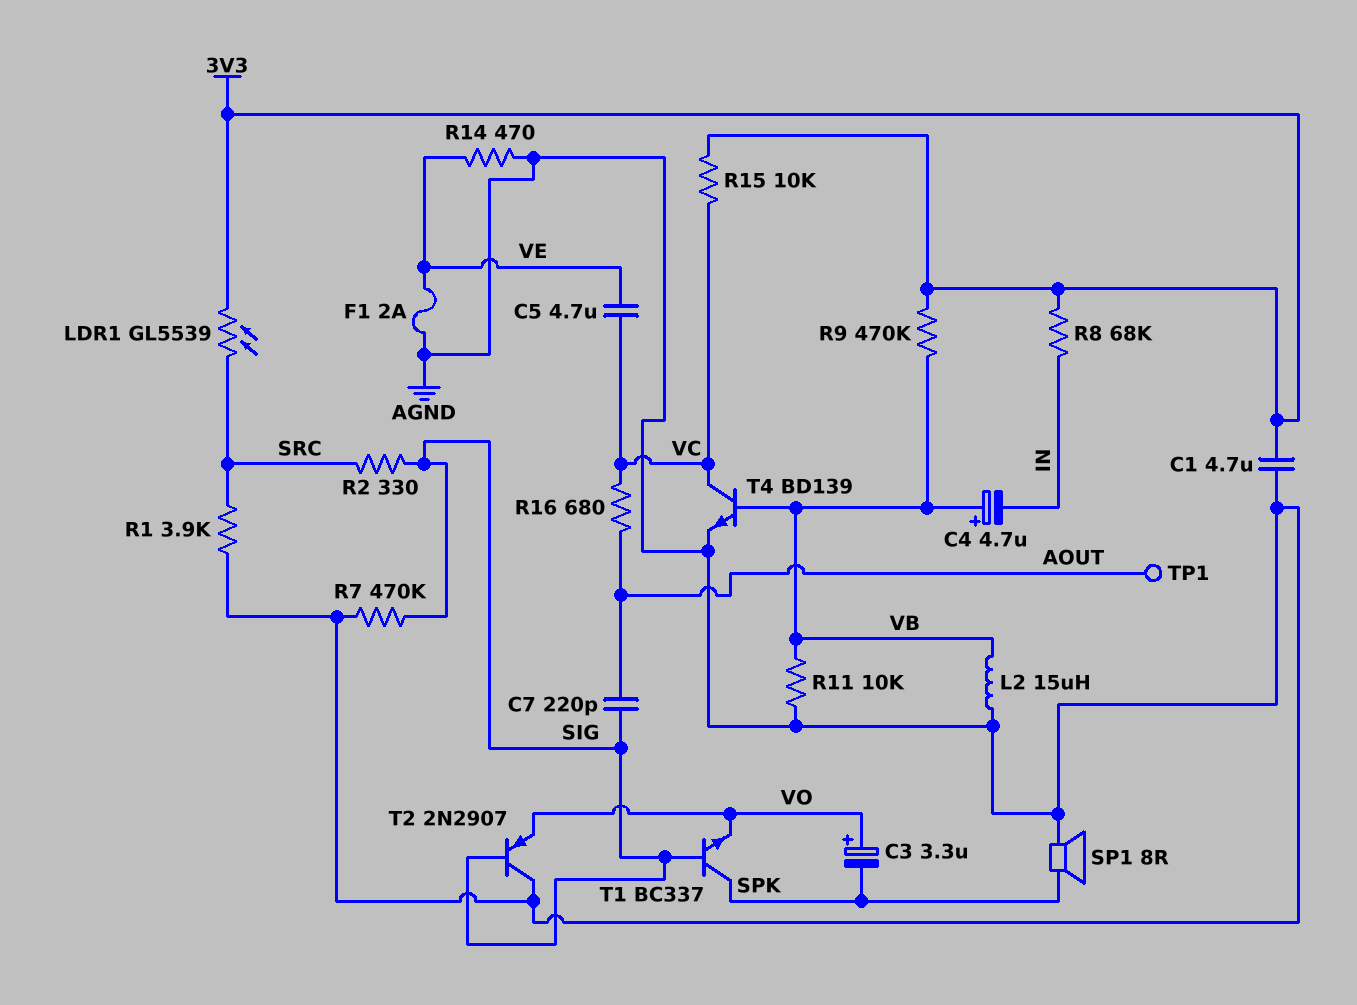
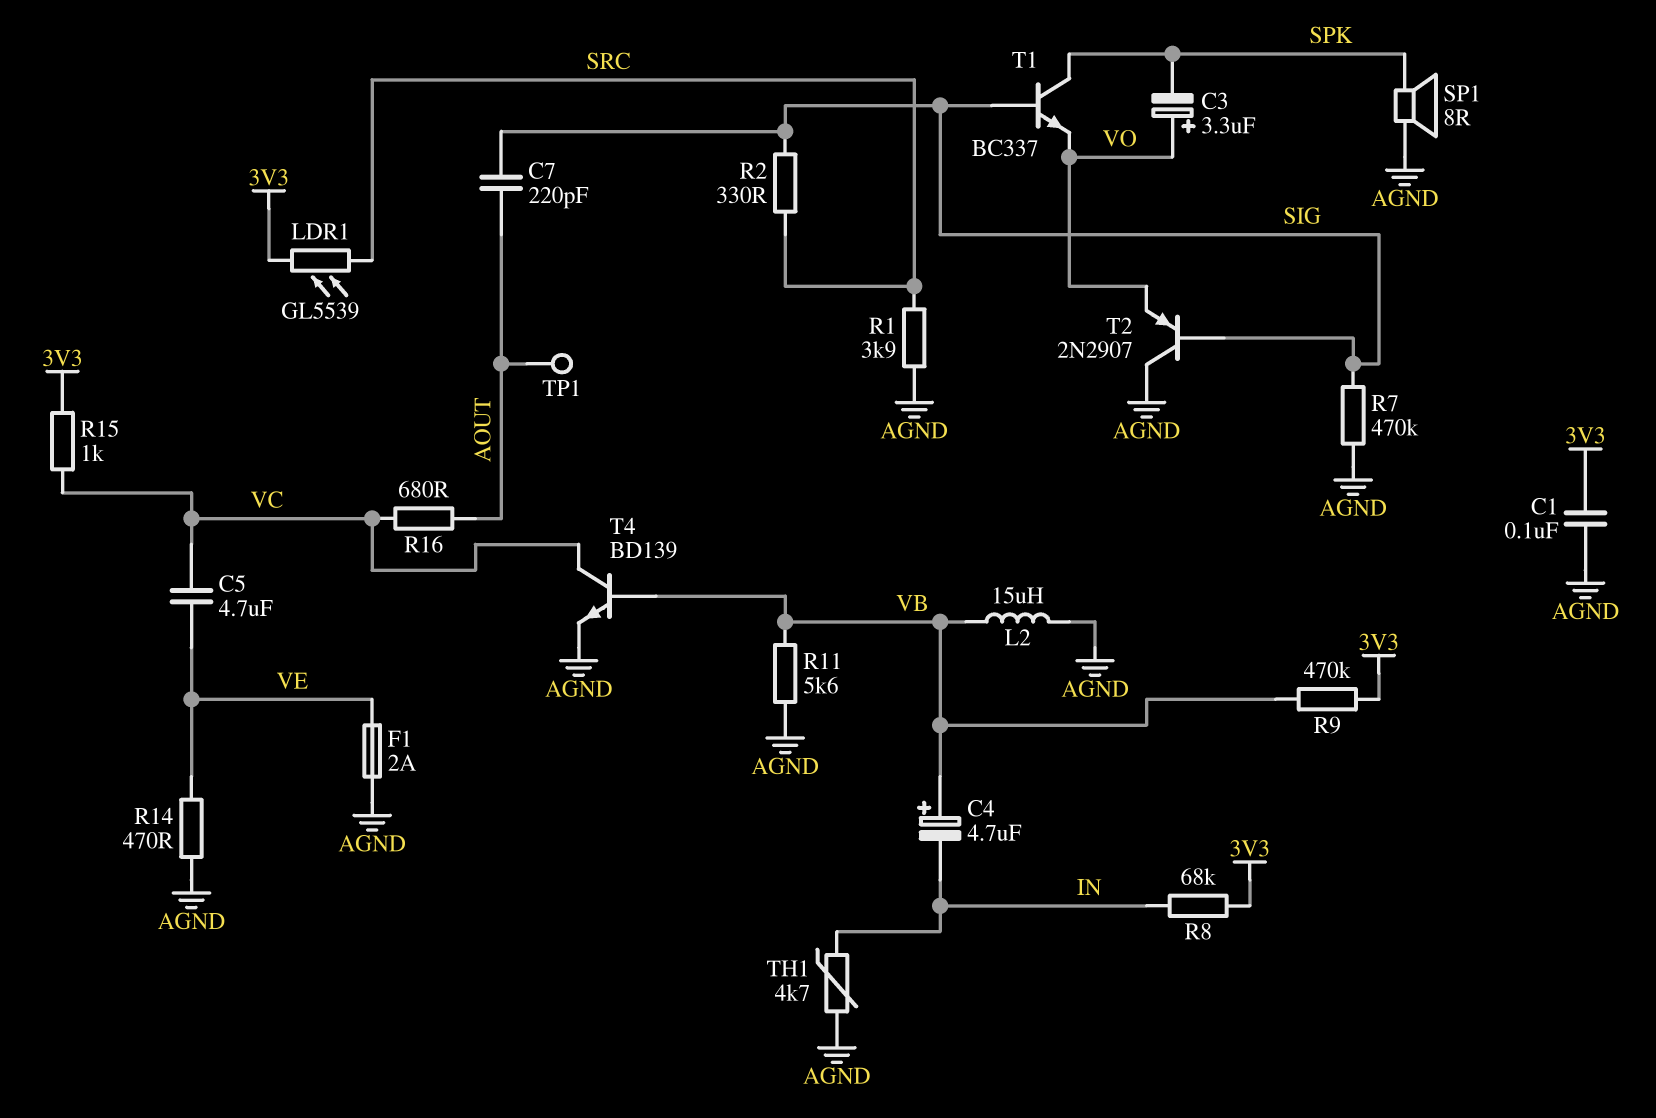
C1: 4.7uF (3V3, AGND) -> 100nF (3V3, AGND)
R11: 10k (AGND, VB) -> 5.6k (AGND, VB)
R15: 10k (3V3, VC) -> 1k (3V3, VC)
TH1: none -> 4.7k (AGND, IN)

